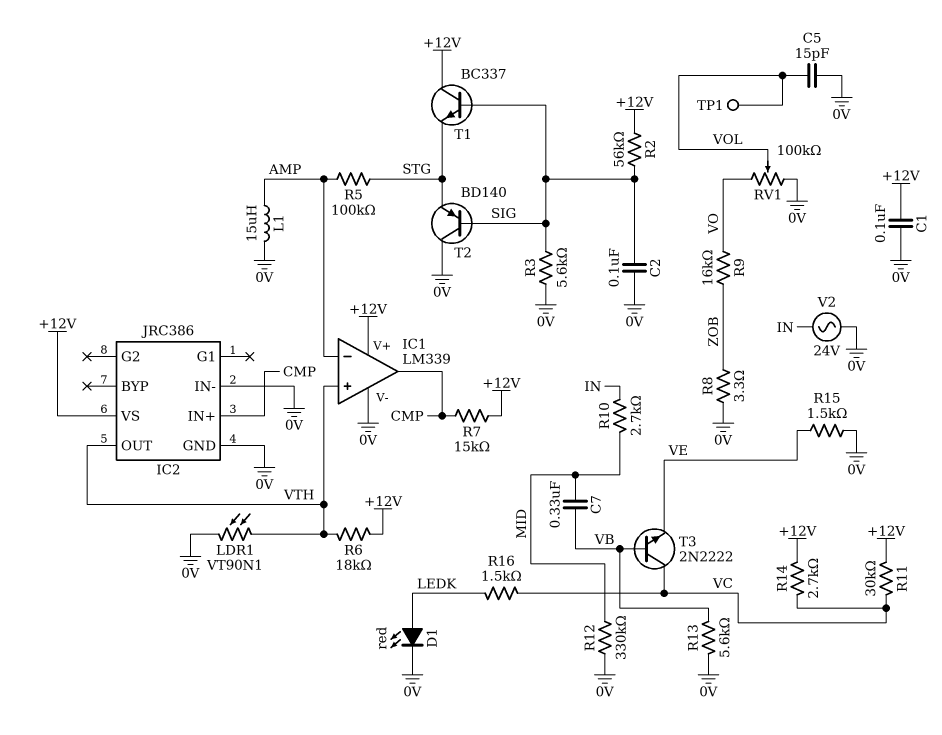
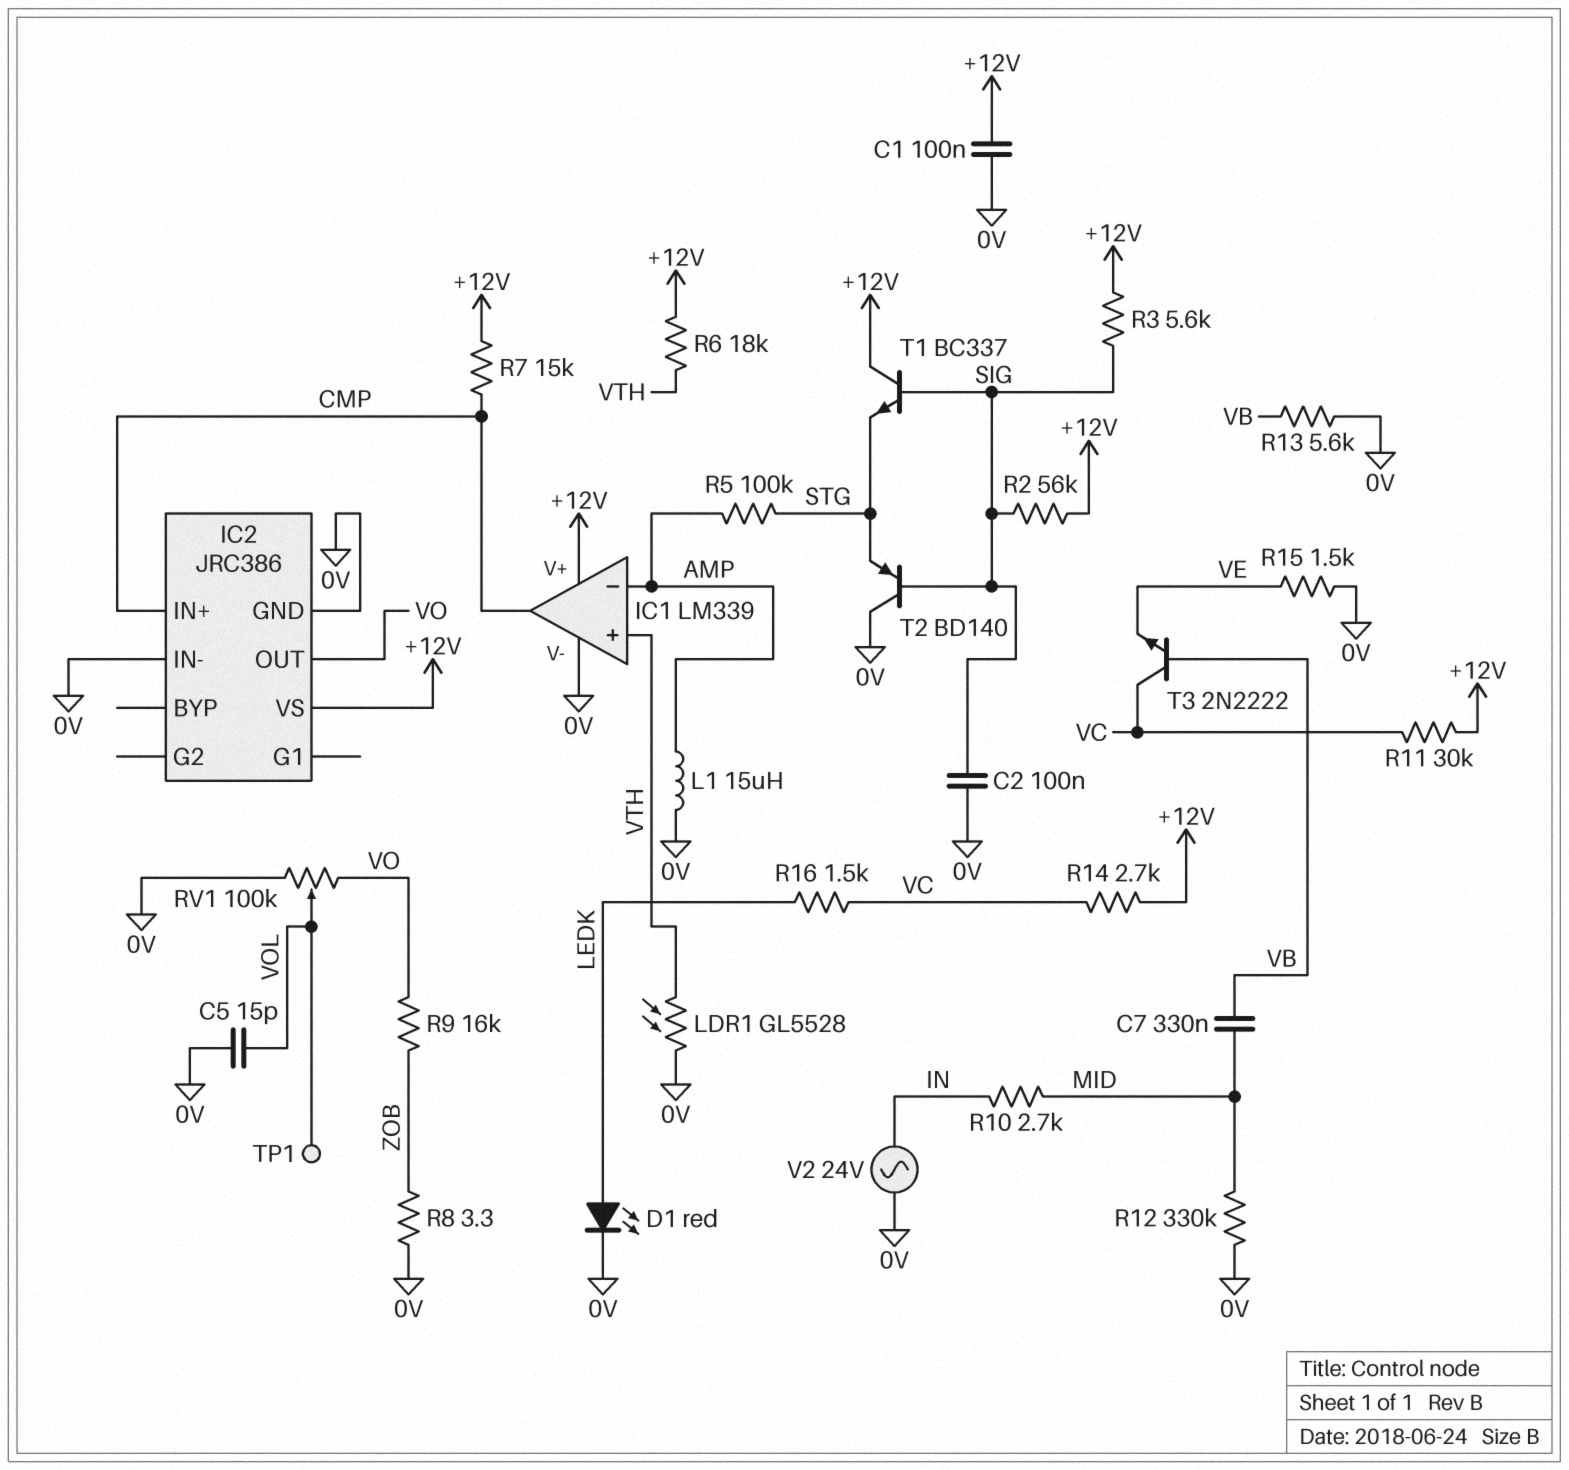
IC2 pin OUT: VTH -> VO
LDR1: VT90N1 (0V, VTH) -> GL5528 (0V, VTH)
R3: 5.6k (0V, SIG) -> 5.6k (+12V, SIG)

